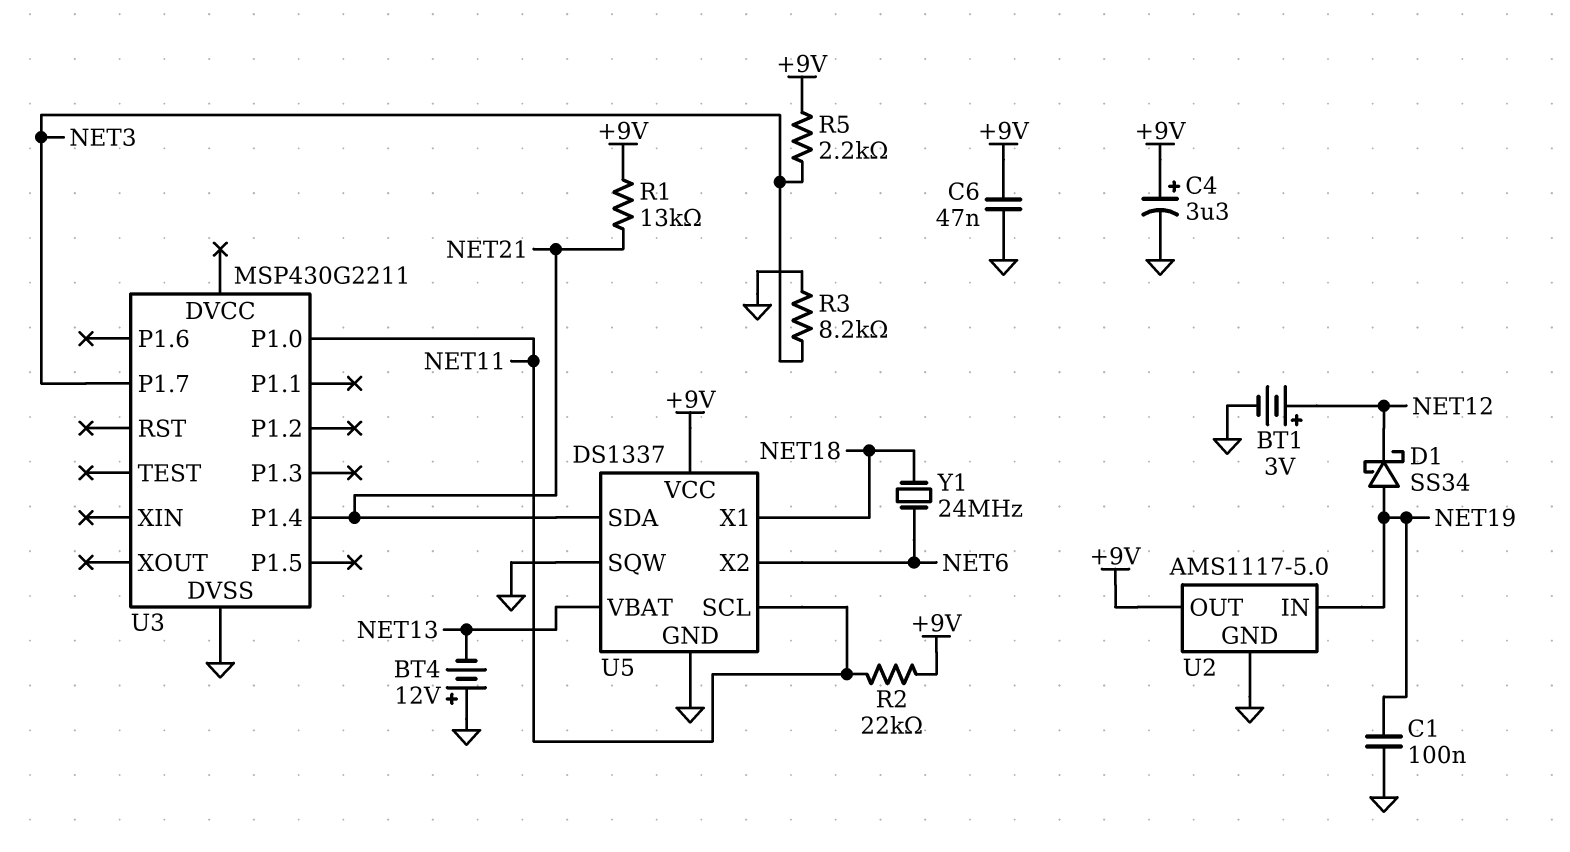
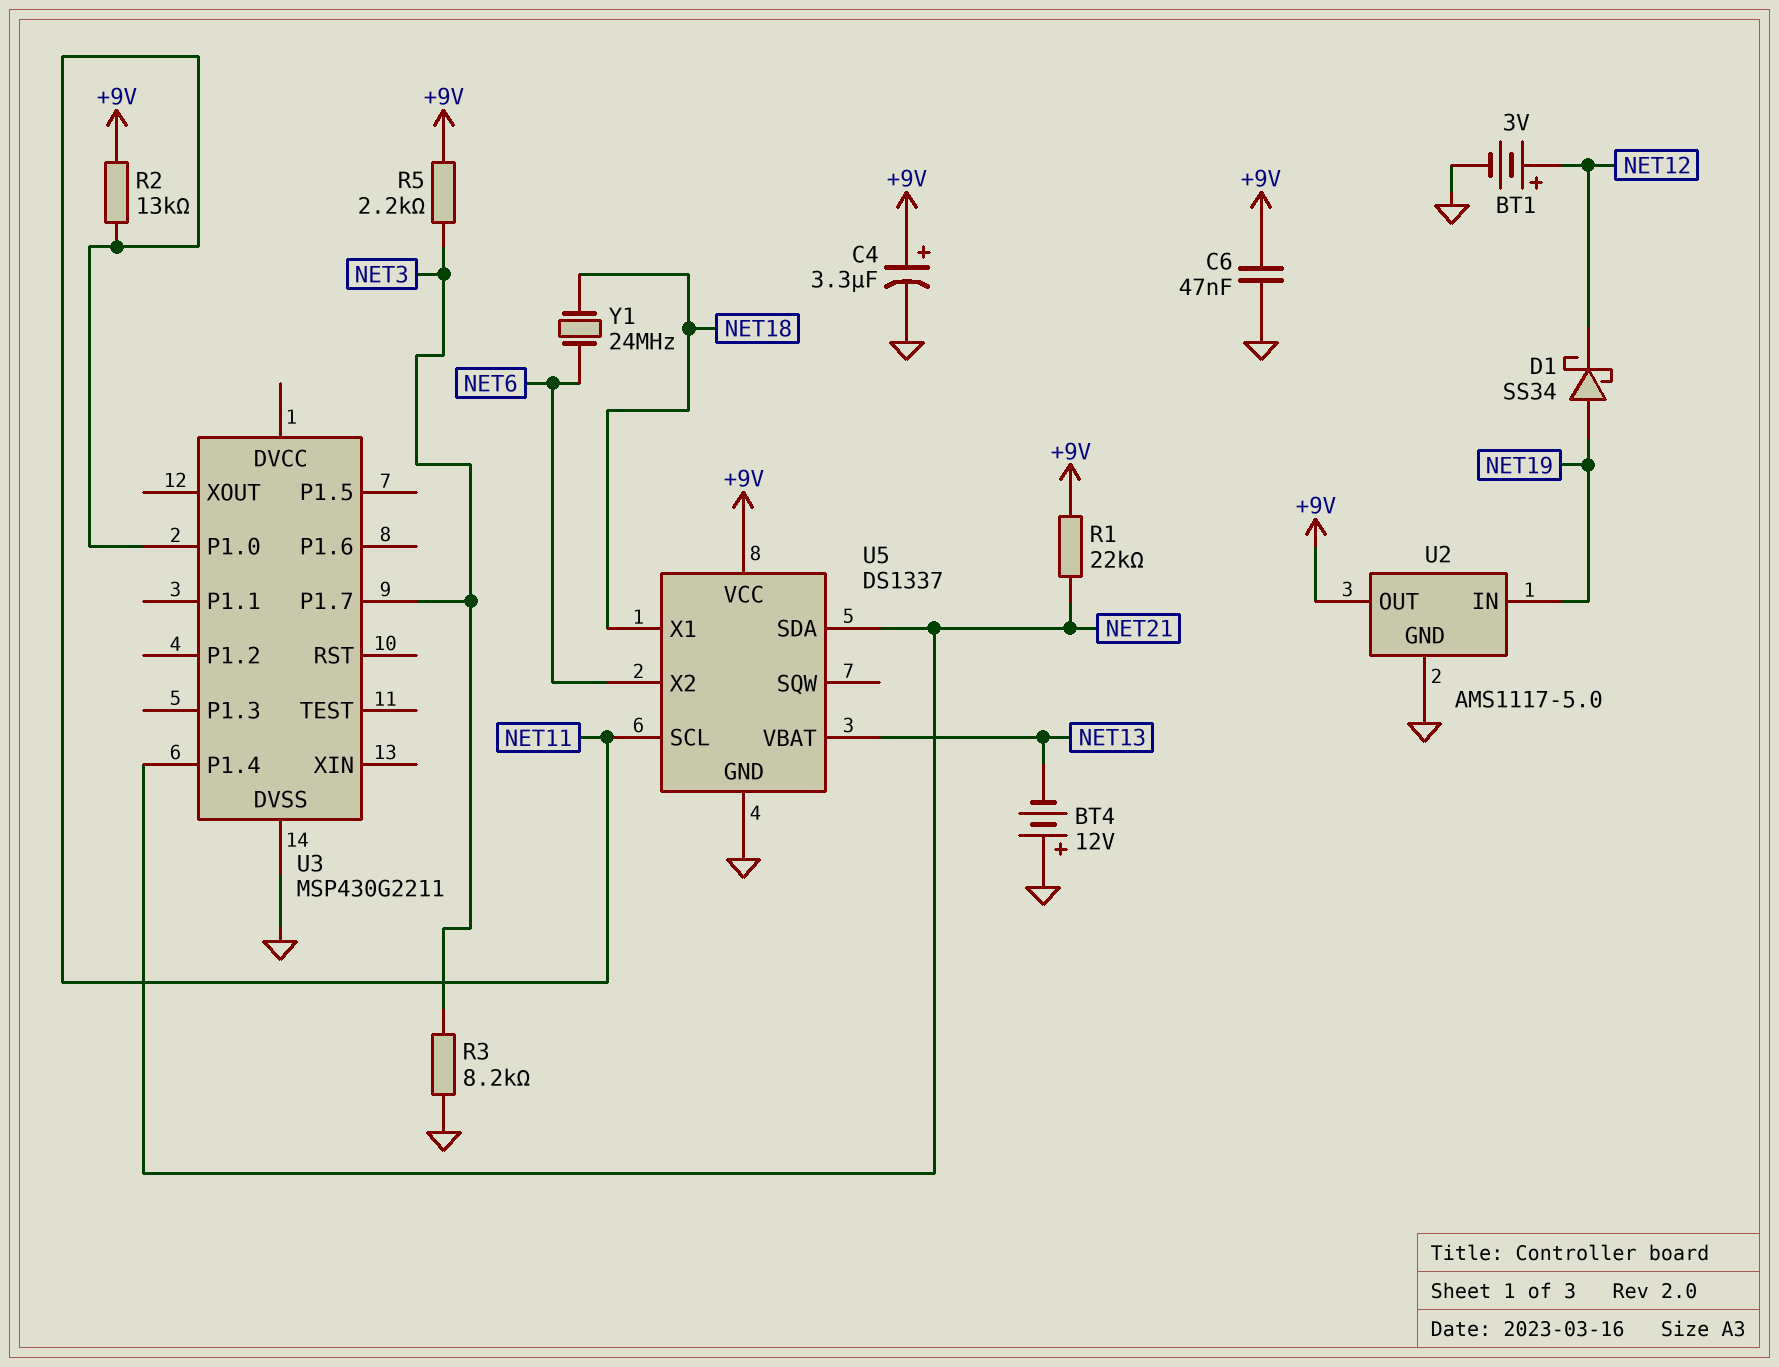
C1: 100nF (GND, NET19) -> none
R1: 13k (+9V, NET21) -> 22k (+9V, NET21)
R2: 22k (+9V, NET11) -> 13k (+9V, NET11)
U5 pin SQW: GND -> none

